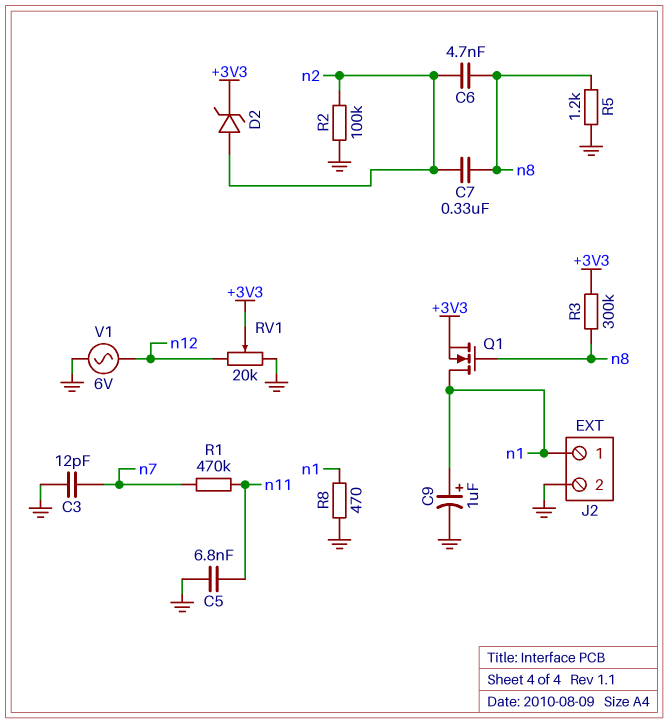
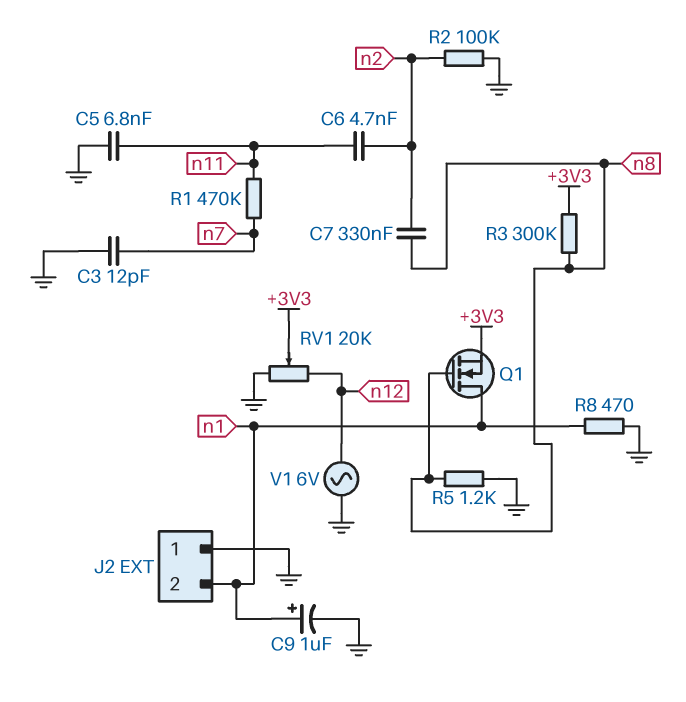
C6: 4.7nF (n2, n8) -> 4.7nF (n2, n11)
D2: zener (A n2, K +3V3) -> none
J2 pin 1: n1 -> GND
J2 pin 2: GND -> n1

